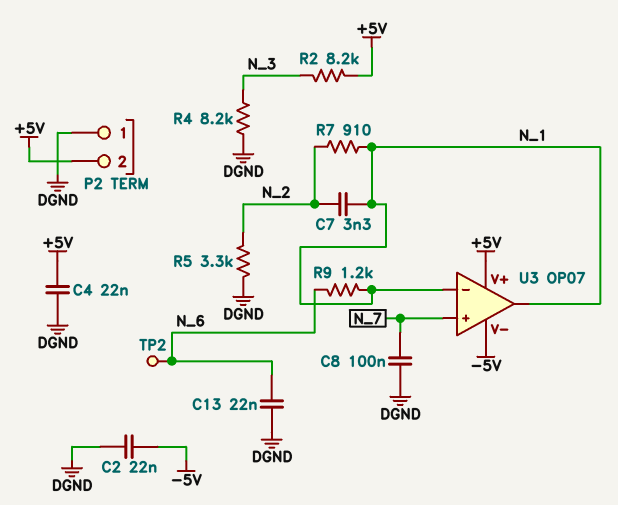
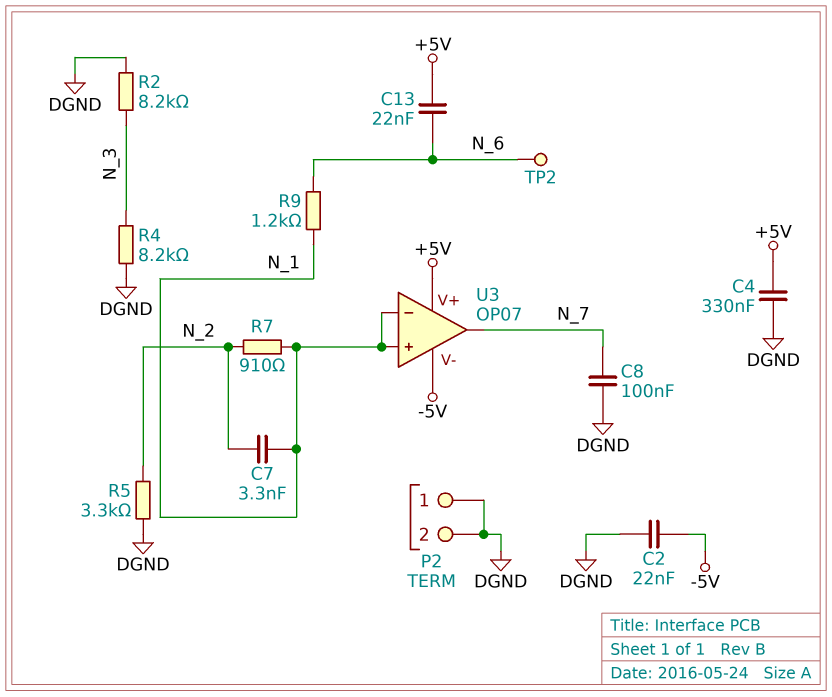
C4: 22nF (+5V, DGND) -> 330nF (+5V, DGND)
C13: 22nF (DGND, N_6) -> 22nF (+5V, N_6)
P2 pin 2: +5V -> DGND
R2: 8.2k (+5V, N_3) -> 8.2k (DGND, N_3)
U3 pin in+: N_7 -> N_1
U3 pin out: N_1 -> N_7

